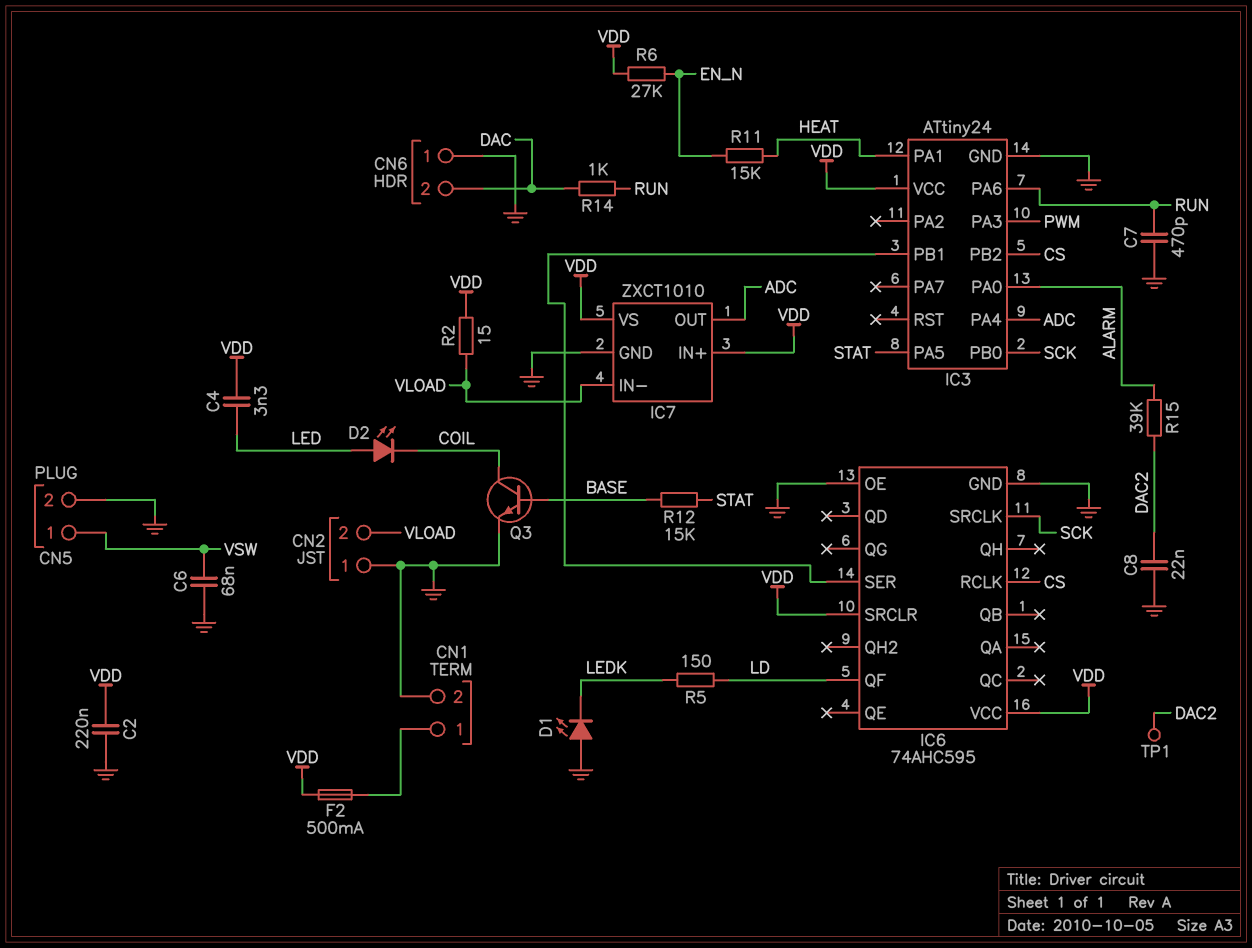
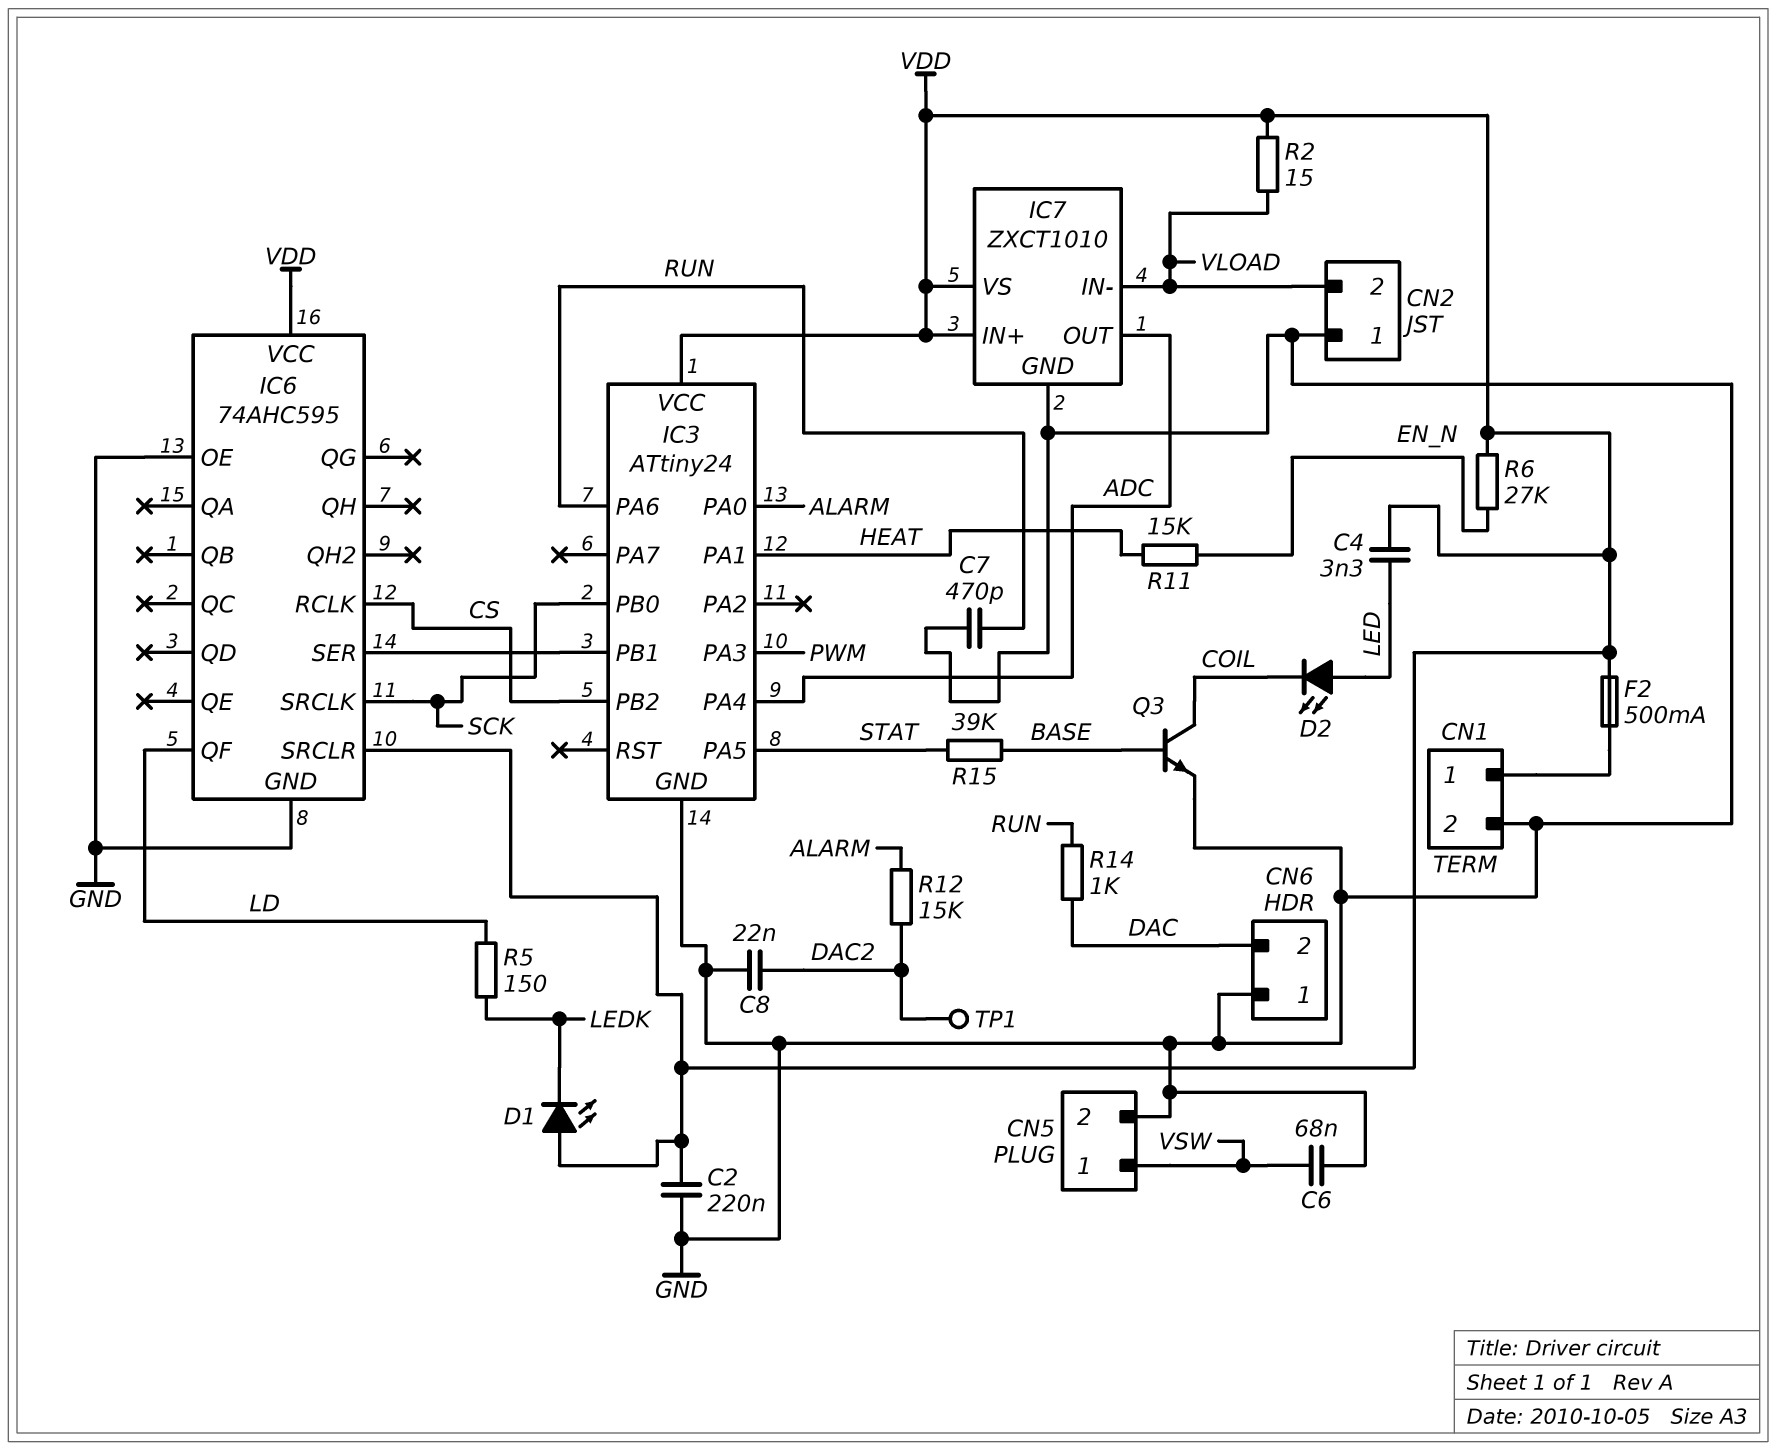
D1: LED (A GND, K LEDK) -> LED (A VDD, K LEDK)
R12: 15k (BASE, STAT) -> 15k (ALARM, DAC2)
R15: 39k (ALARM, DAC2) -> 39k (BASE, STAT)

